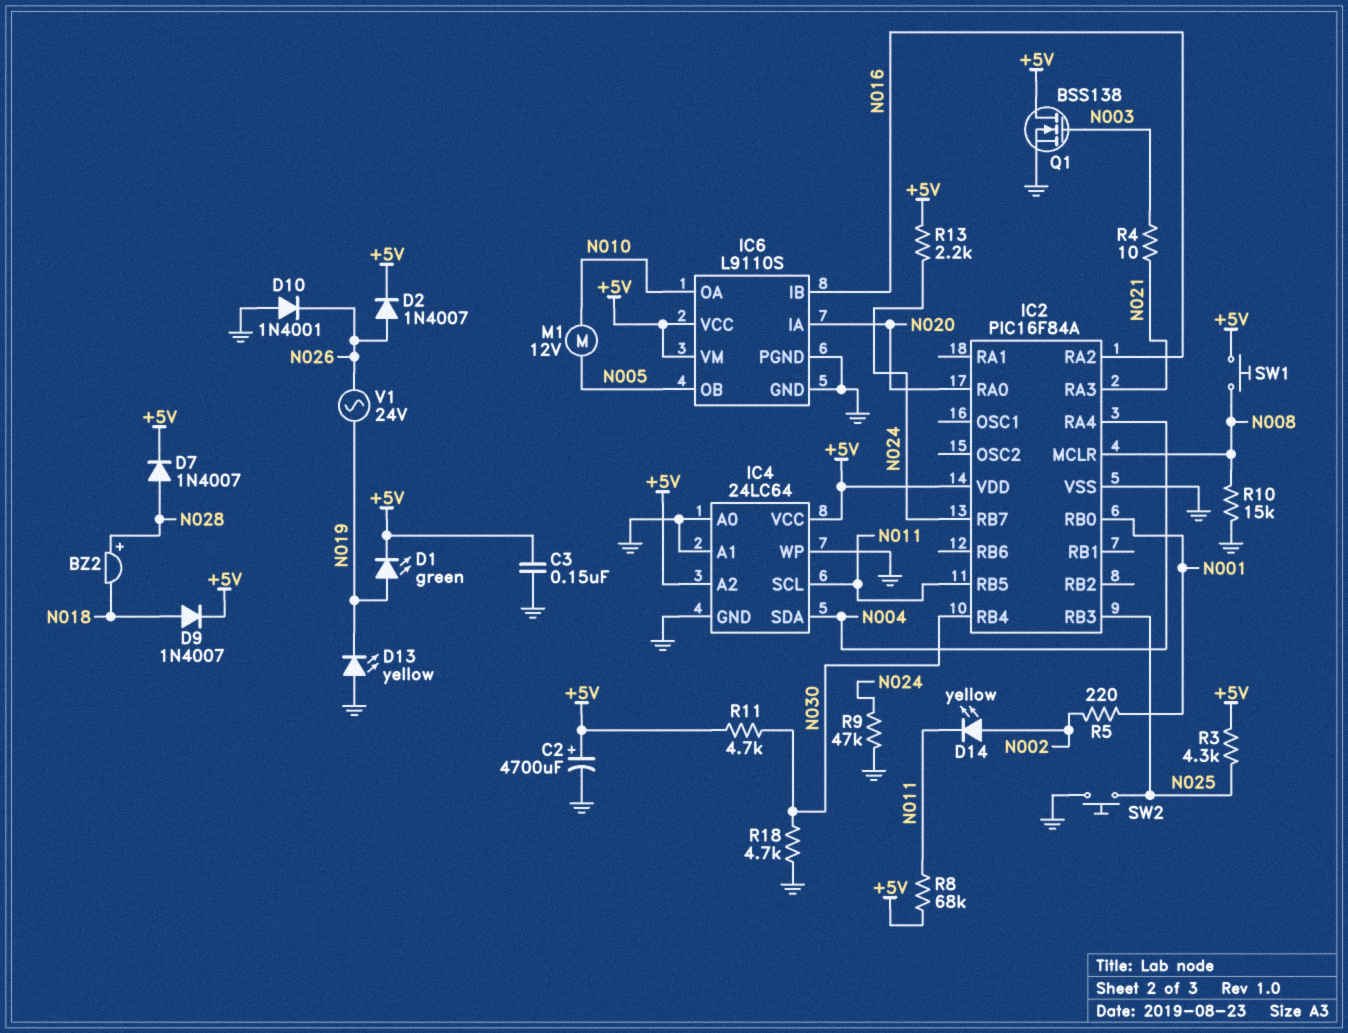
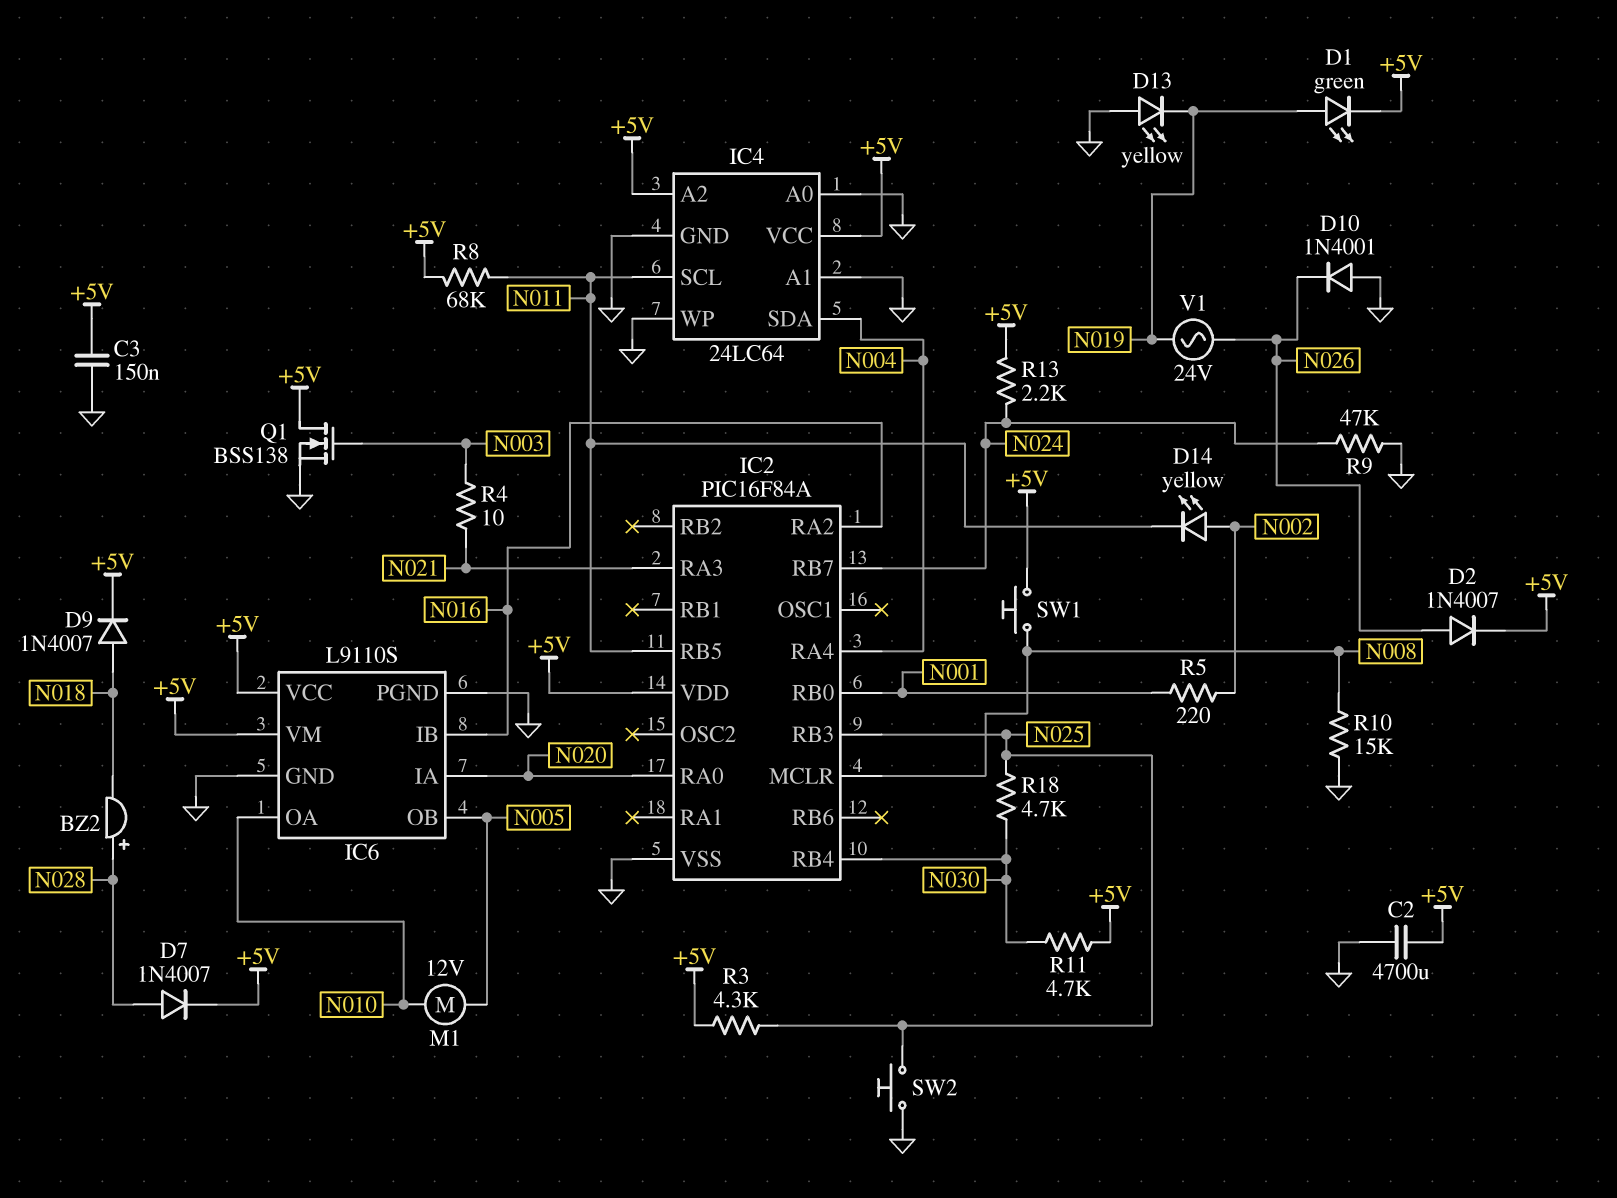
C2: 4700uF (plus +5V, minus GND) -> 4700uF (+5V, GND)
R18: 4.7k (GND, N030) -> 4.7k (N025, N030)

